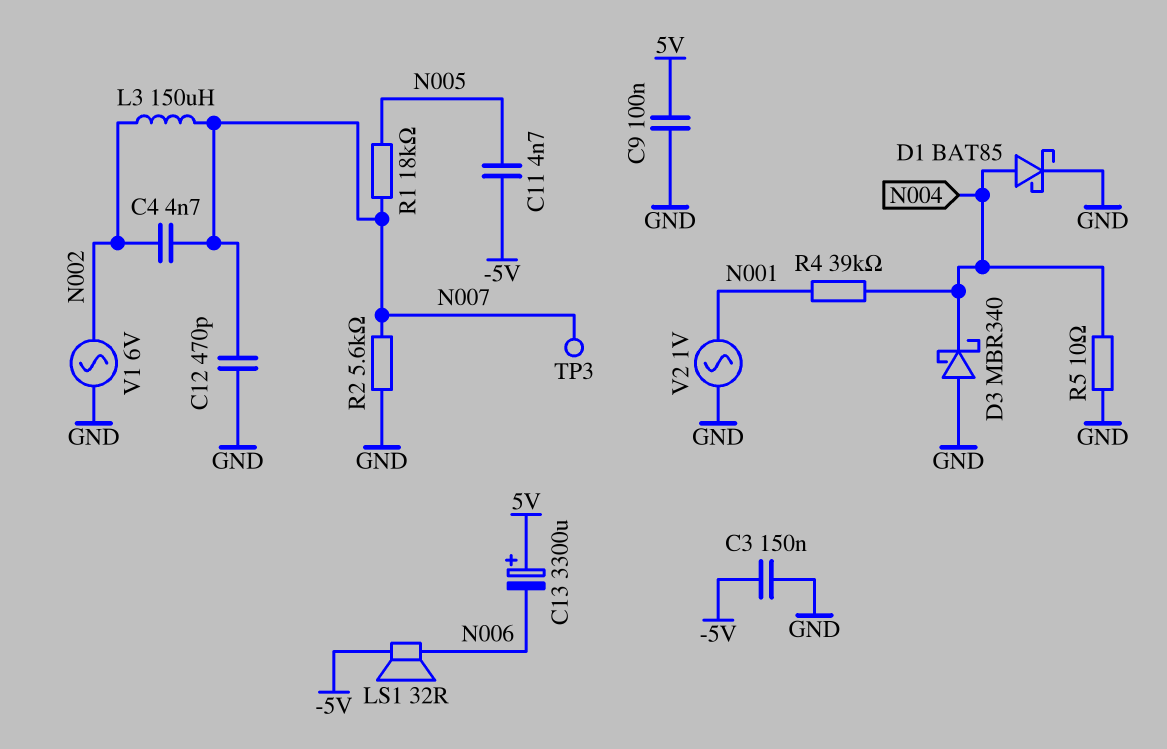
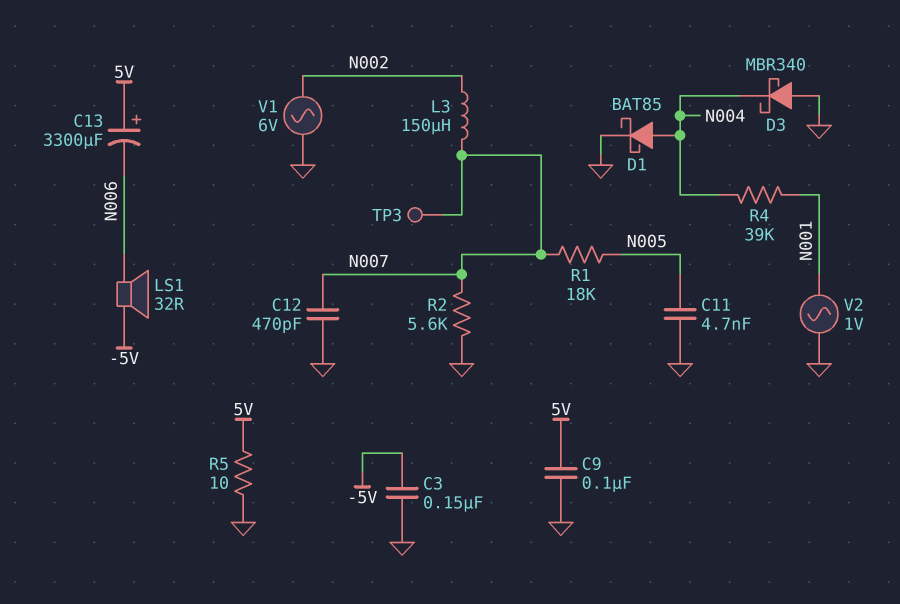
C4: 4.7nF (N002, N007) -> none
C11: 4.7nF (-5V, N005) -> 4.7nF (GND, N005)
R5: 10 (GND, N004) -> 10 (5V, GND)

